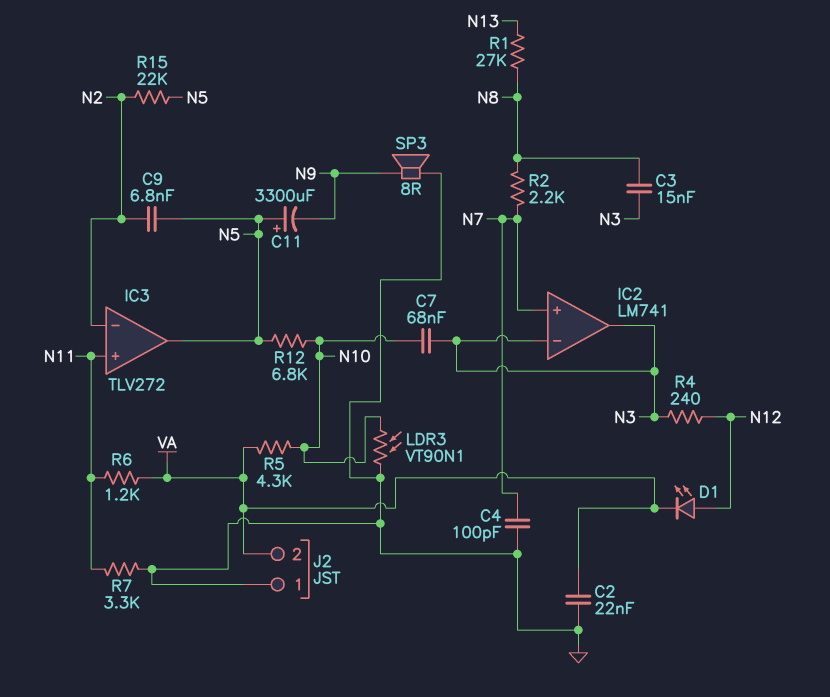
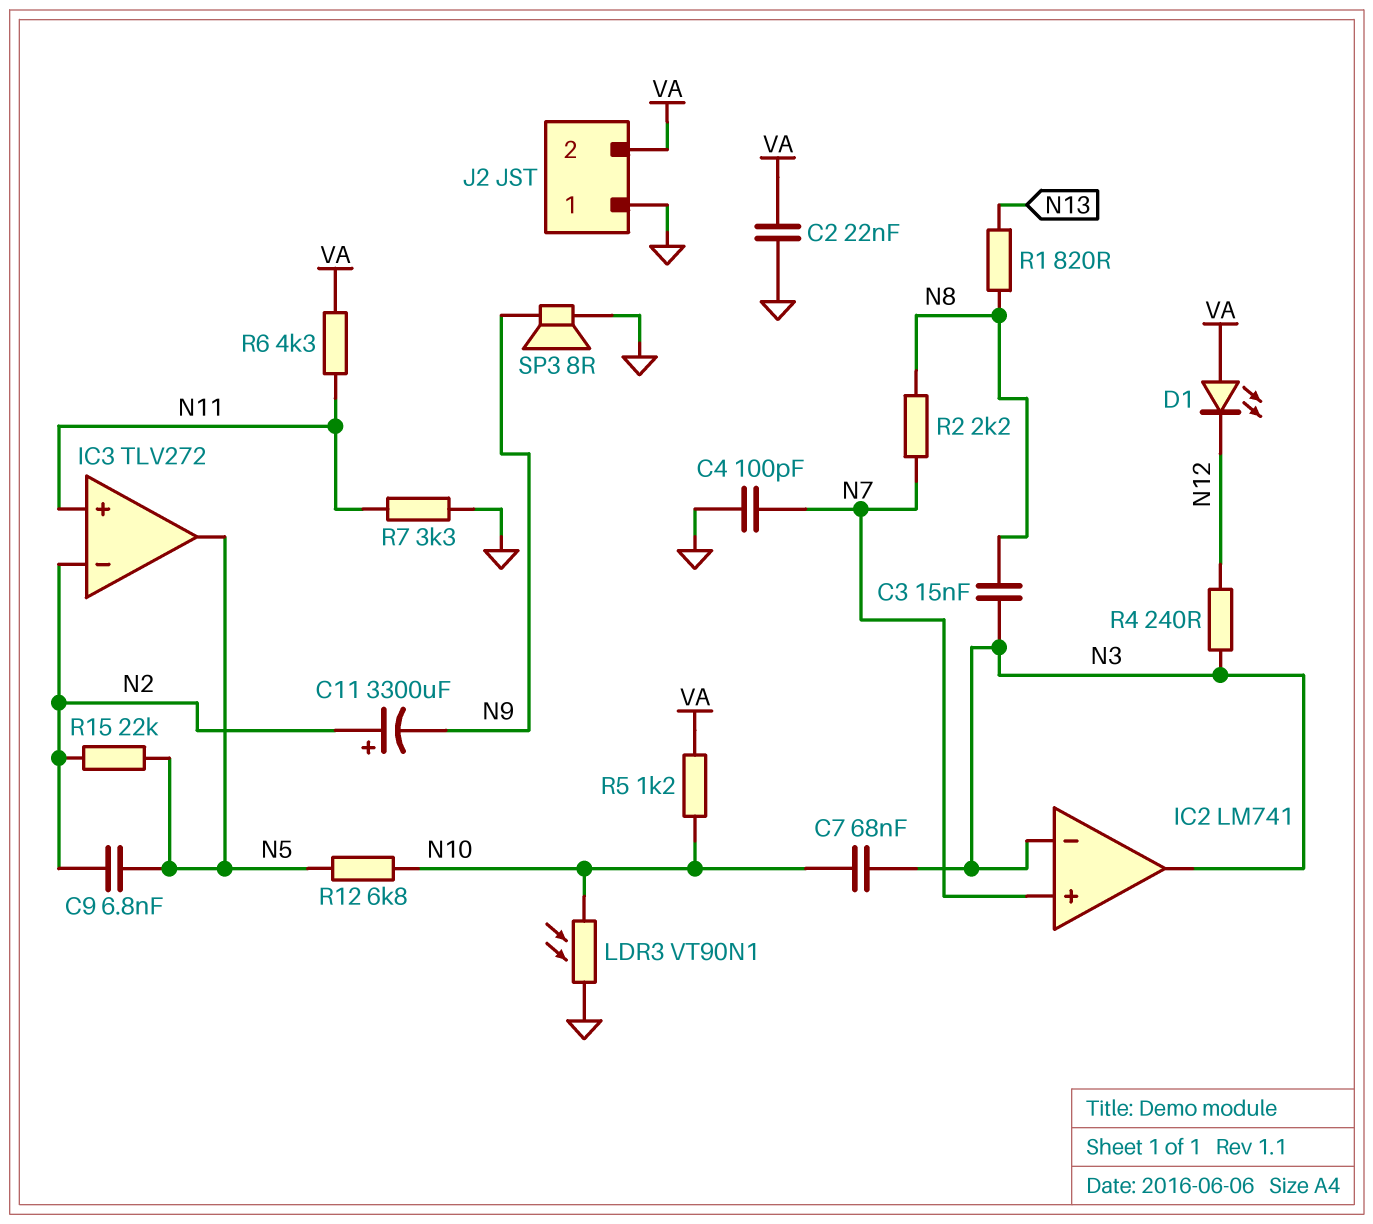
C11: 3300uF (plus N5, minus N9) -> 3300uF (plus N2, minus N9)
D1: LED (A N12, K VA) -> LED (A VA, K N12)
R1: 27k (N8, N13) -> 820 (N8, N13)
R5: 4.3k (N10, VA) -> 1.2k (N10, VA)
R6: 1.2k (N11, VA) -> 4.3k (N11, VA)

